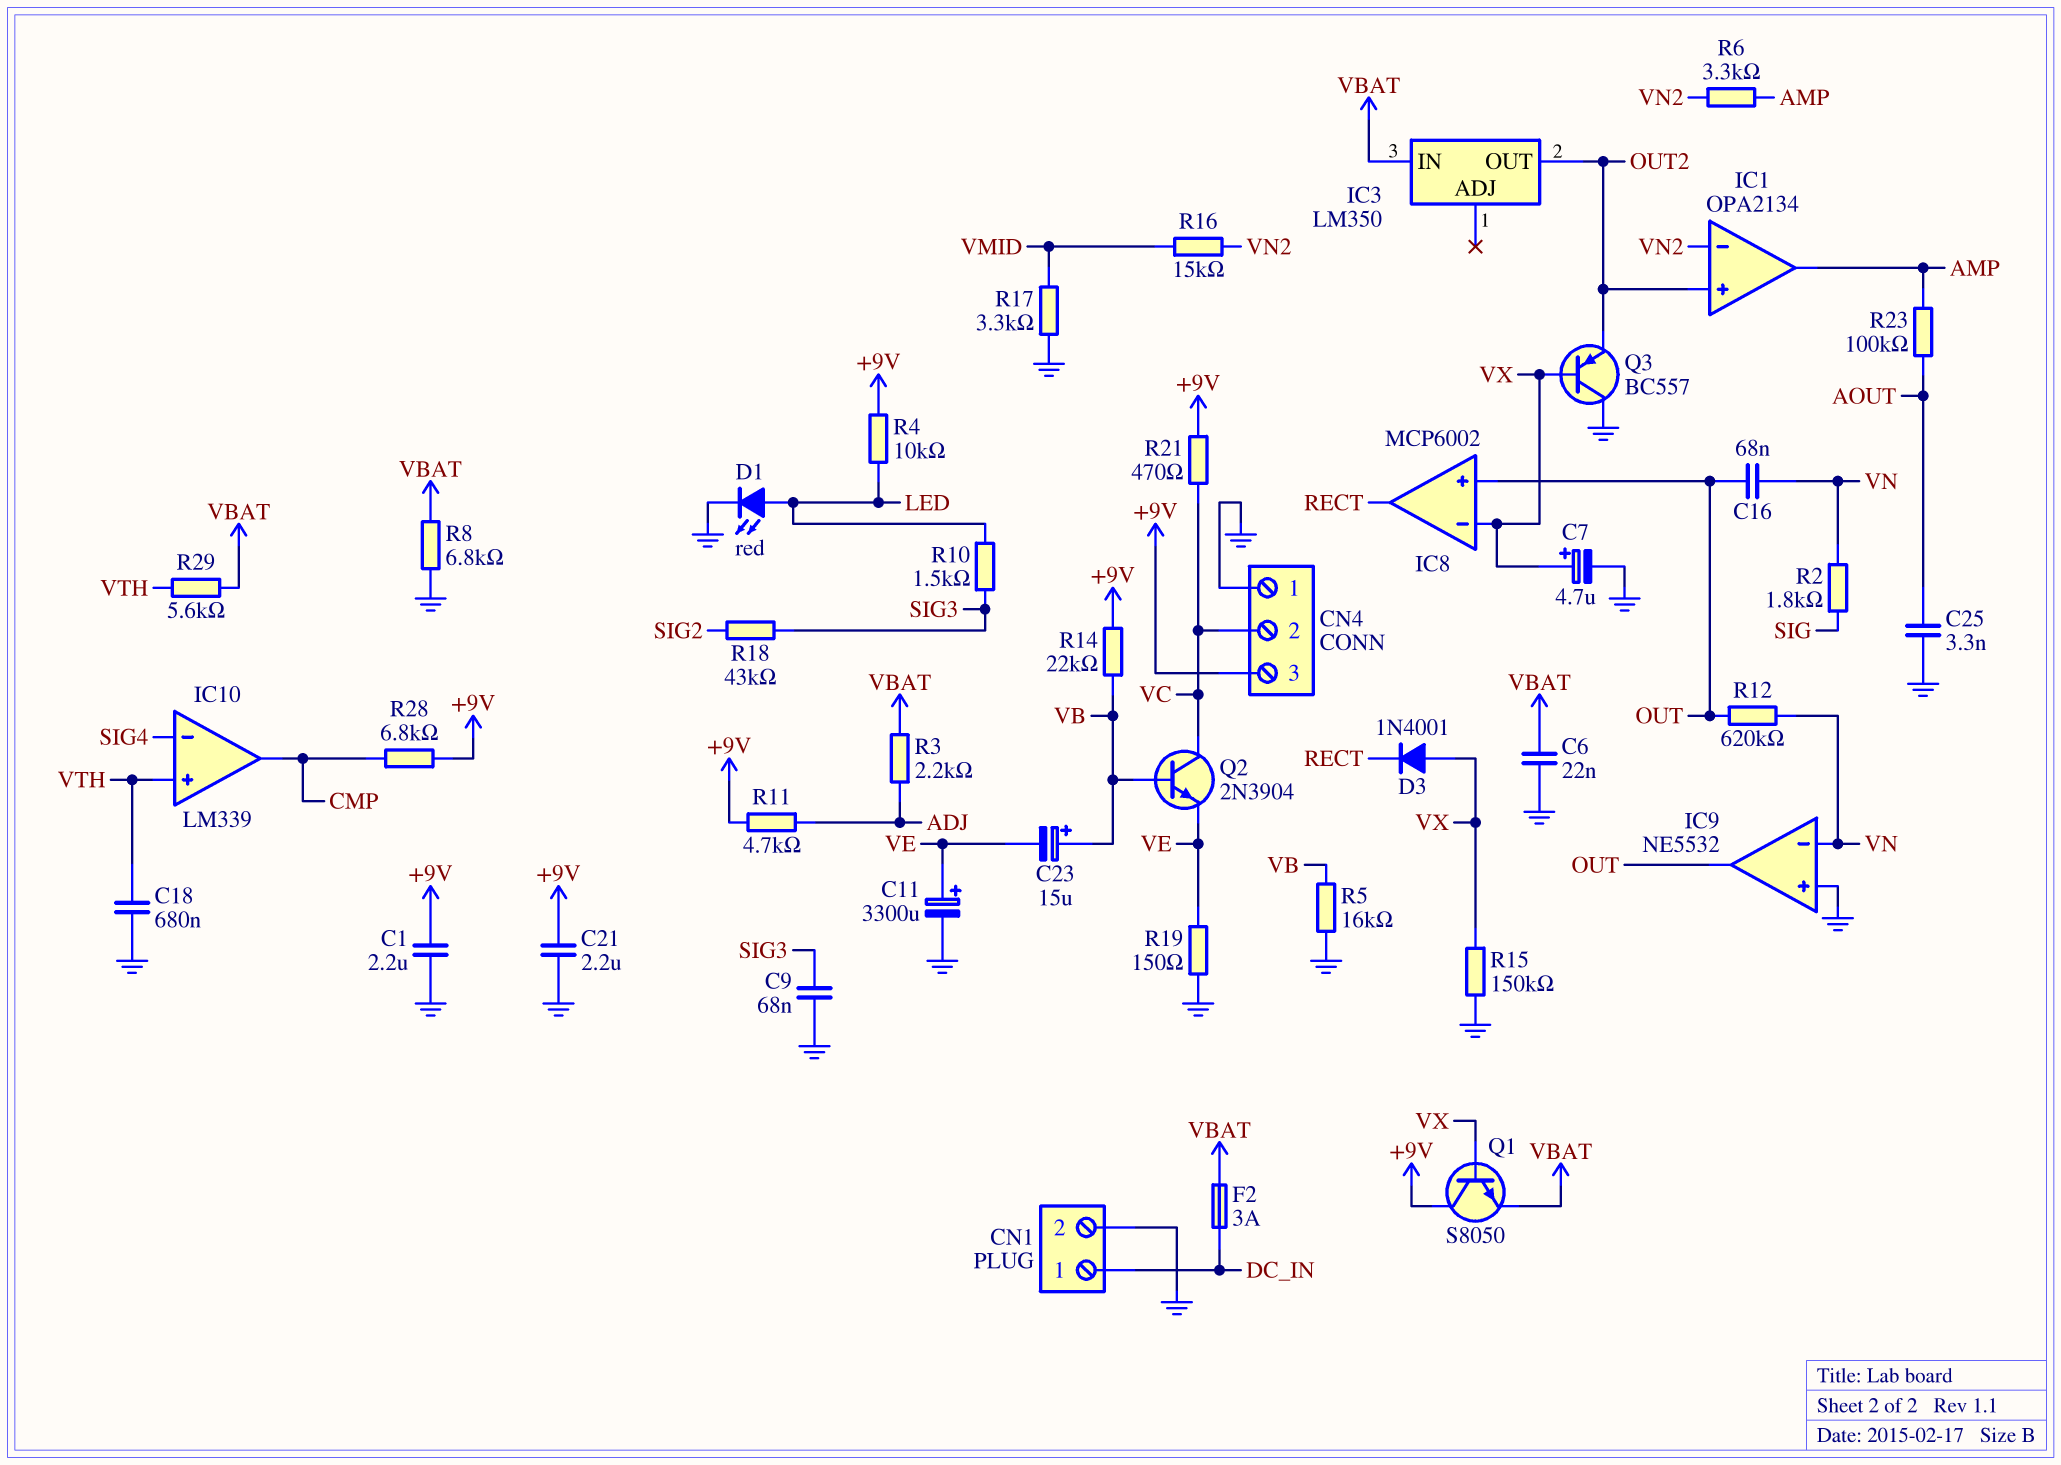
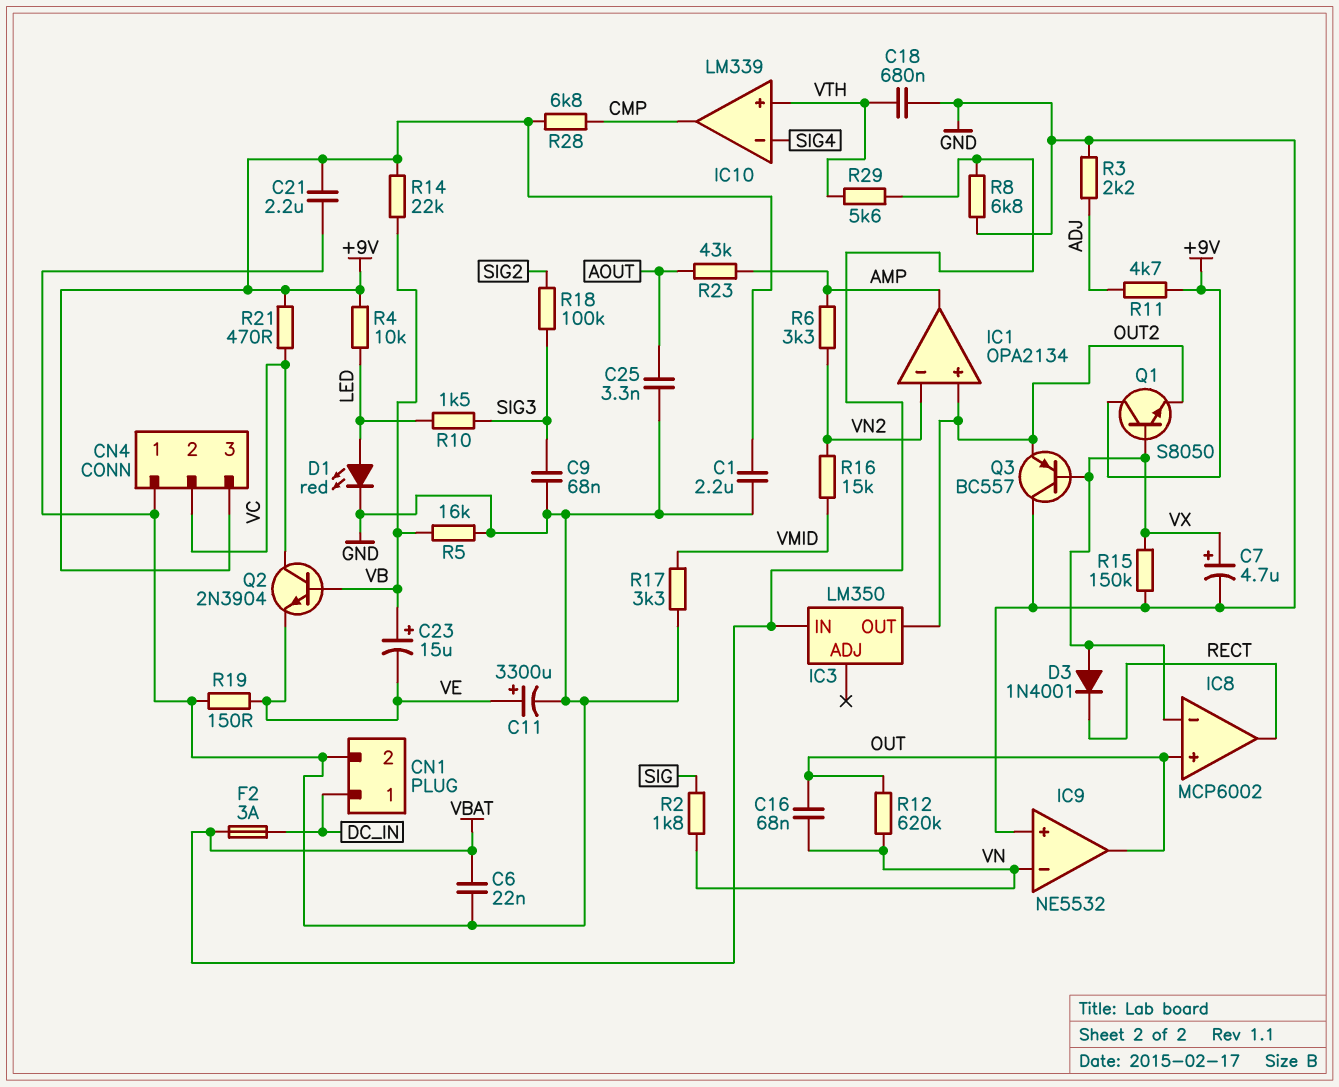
Q1: NPN S8050 (B VX, C +9V, E VBAT) -> NPN S8050 (B VX, C +9V, E OUT2)
R3: 2.2k (ADJ, VBAT) -> 2.2k (ADJ, GND)
R18: 43k (SIG2, SIG3) -> 100k (SIG2, SIG3)
R23: 100k (AMP, AOUT) -> 43k (AMP, AOUT)

